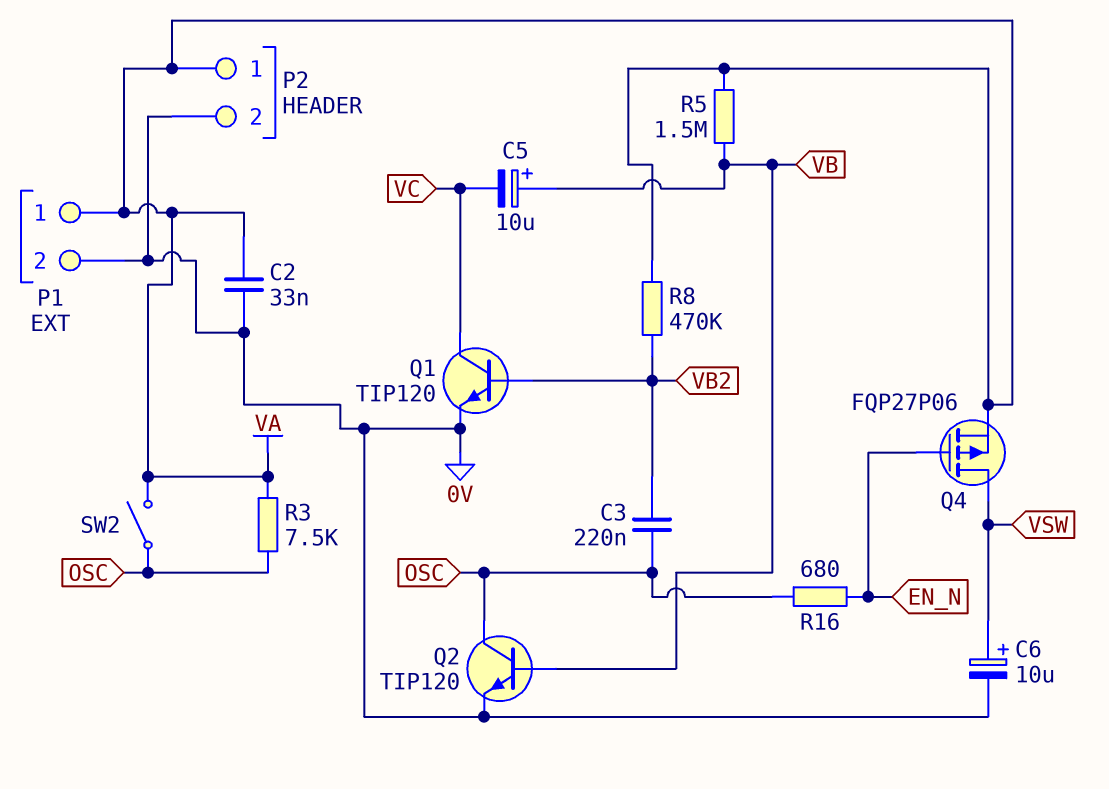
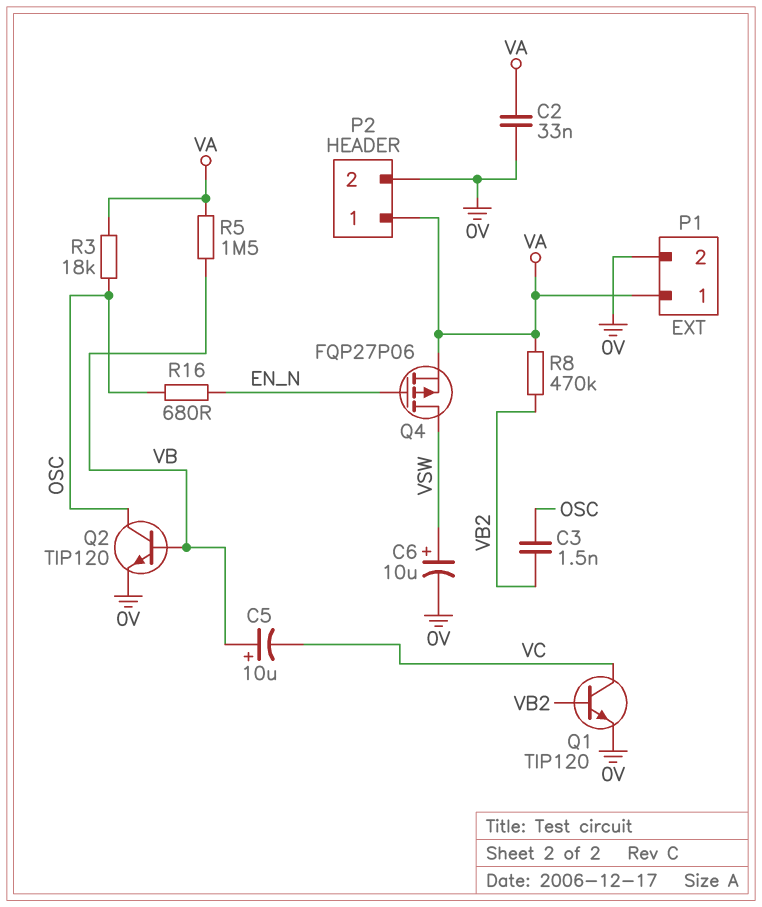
C3: 220nF (OSC, VB2) -> 1.5nF (OSC, VB2)
R3: 7.5k (OSC, VA) -> 18k (OSC, VA)
SW2: switch (OSC, VA) -> none

